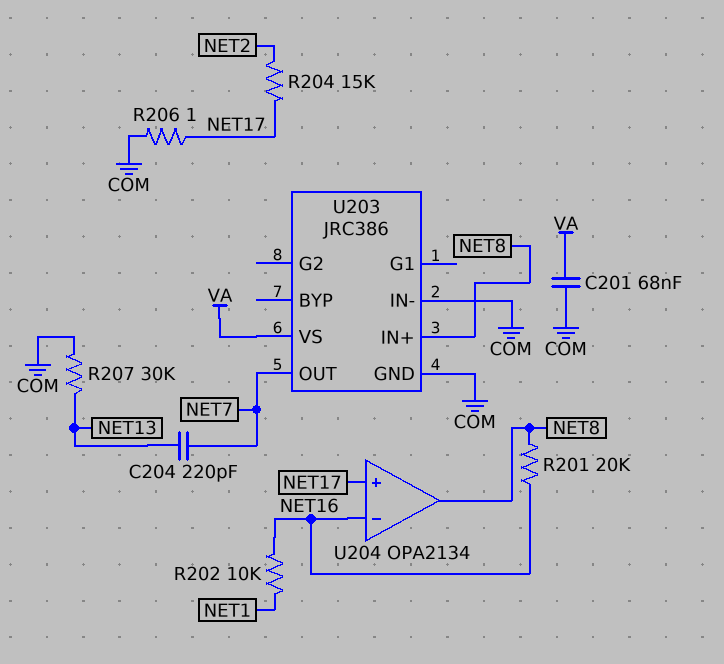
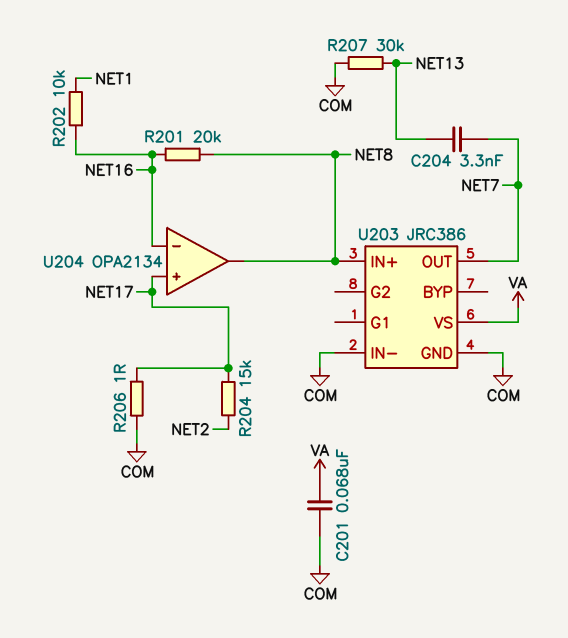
C204: 220pF (NET7, NET13) -> 3.3nF (NET7, NET13)

